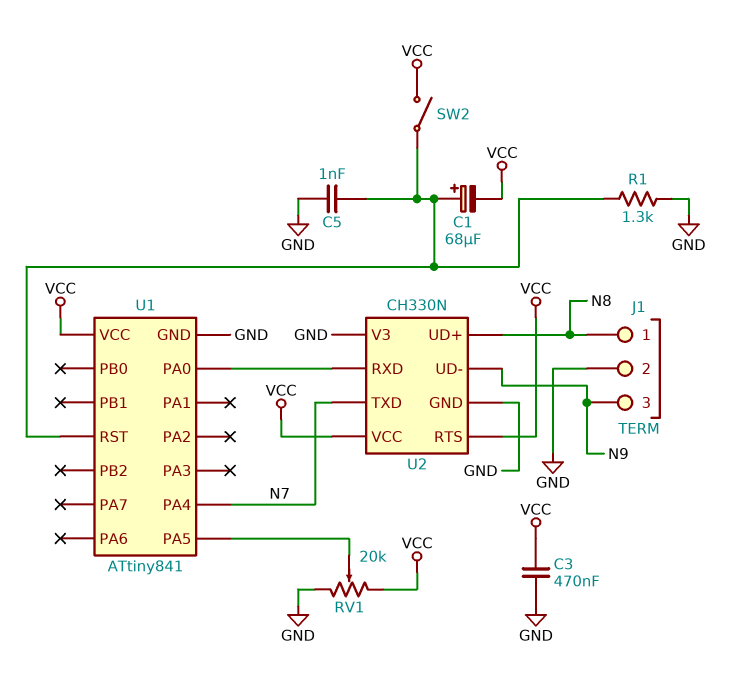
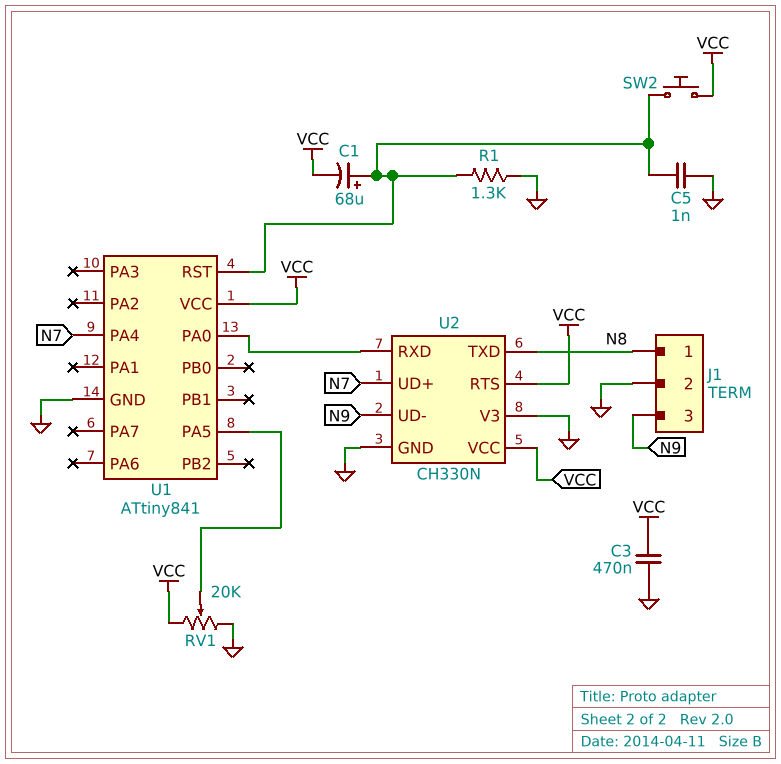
SW2: switch (U1/RST, VCC) -> button (U1/RST, VCC)
U2 pin TXD: N7 -> N8
U2 pin UD+: N8 -> N7

